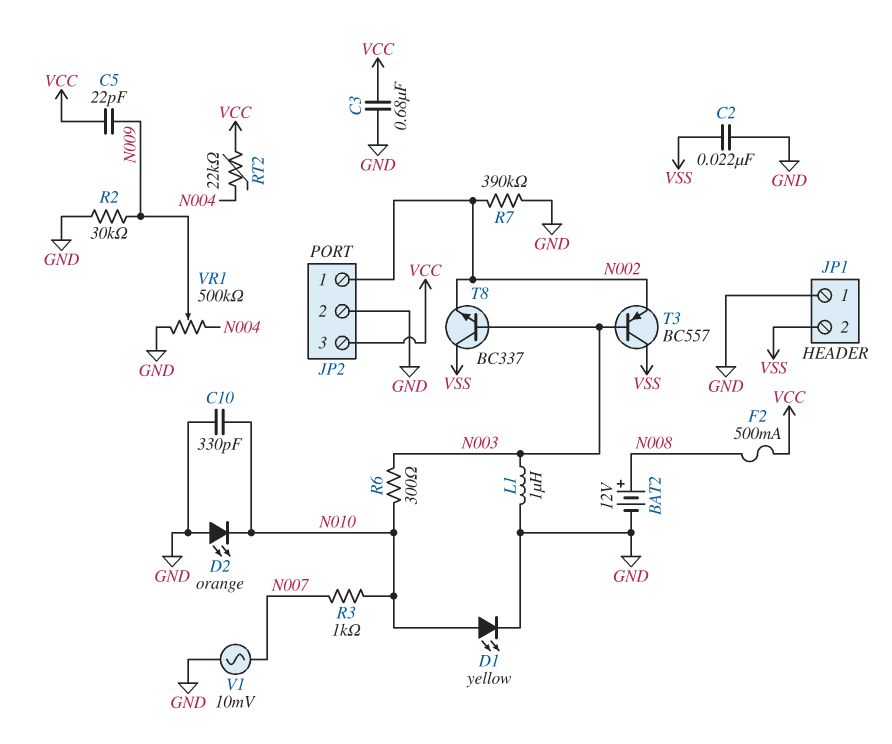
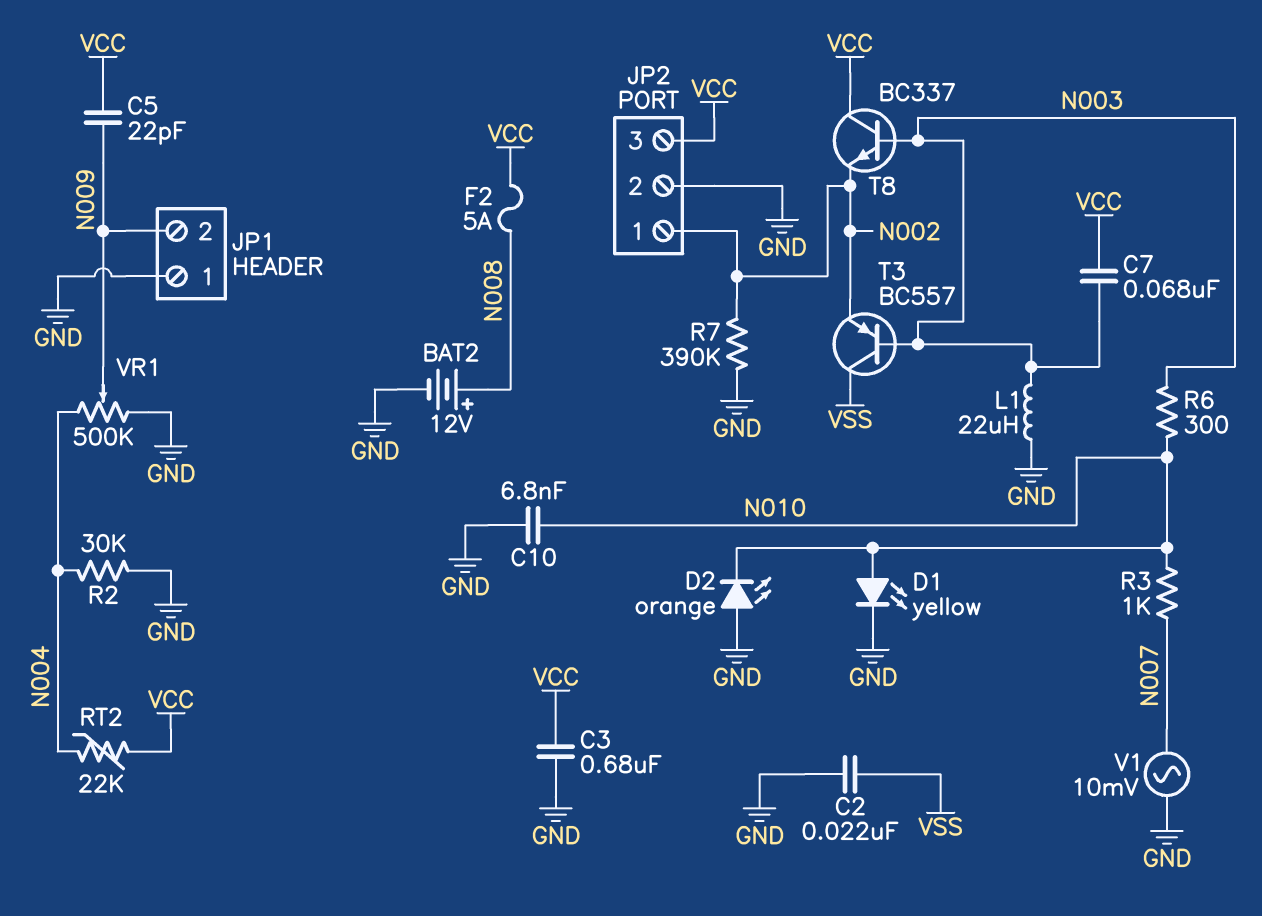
C7: none -> 68nF (N003, VCC)
C10: 330pF (GND, N010) -> 6.8nF (GND, N010)
F2: 500mA (N008, VCC) -> 5A (N008, VCC)
JP1 pin 2: VSS -> N009
L1: 1uH (GND, N003) -> 22uH (GND, N003)
R2: 30k (GND, N009) -> 30k (GND, N004)
T8: NPN BC337 (B N003, C VSS, E N002) -> NPN BC337 (B N003, C VCC, E N002)

